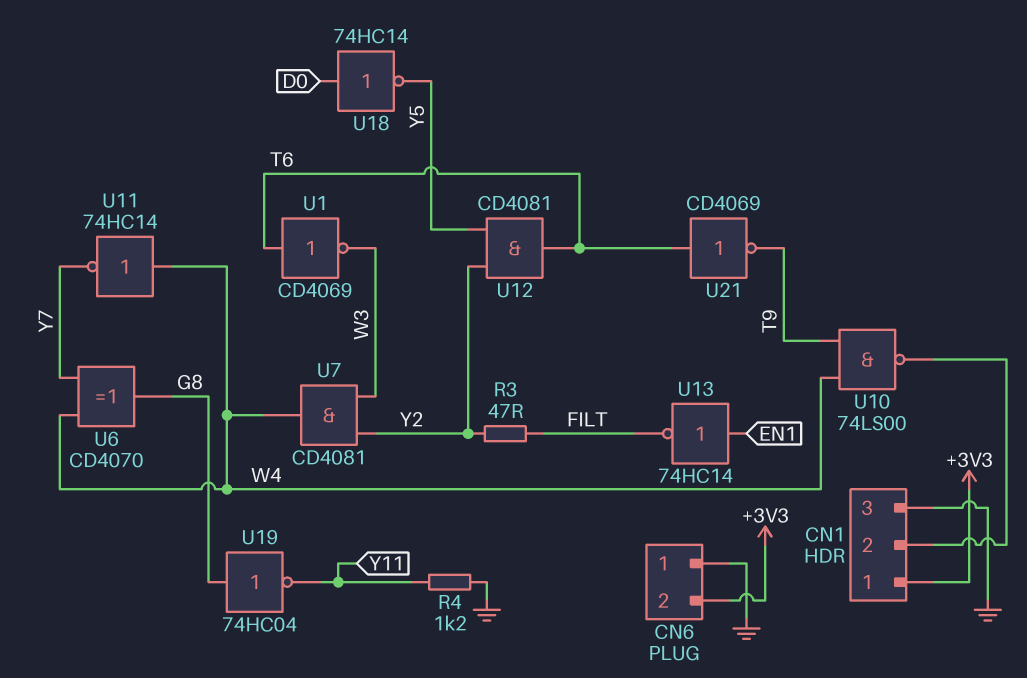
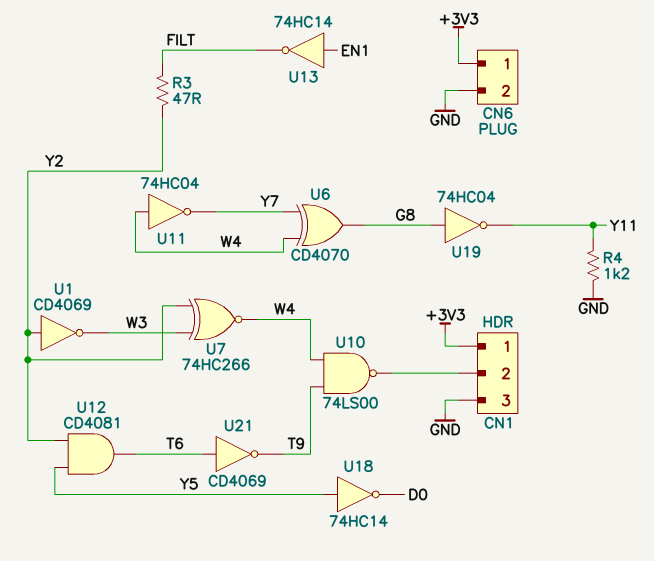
CN6 pin 1: GND -> +3V3
CN6 pin 2: +3V3 -> GND
U1: NOT CD4069 (in T6, out W3) -> NOT CD4069 (in Y2, out W3)
U7: AND CD4081 (in W3, in Y2, out W4) -> XNOR 74HC266 (in W3, in Y2, out W4)
U11: NOT 74HC14 (in W4, out Y7) -> NOT 74HC04 (in W4, out Y7)
U18: NOT 74HC14 (in D0, out Y5) -> NOT 74HC14 (in Y5, out D0)

